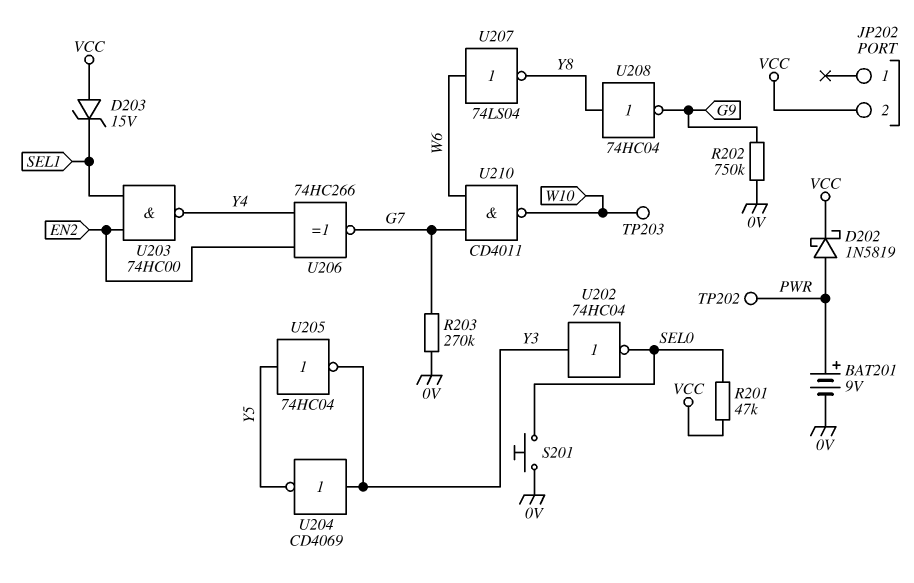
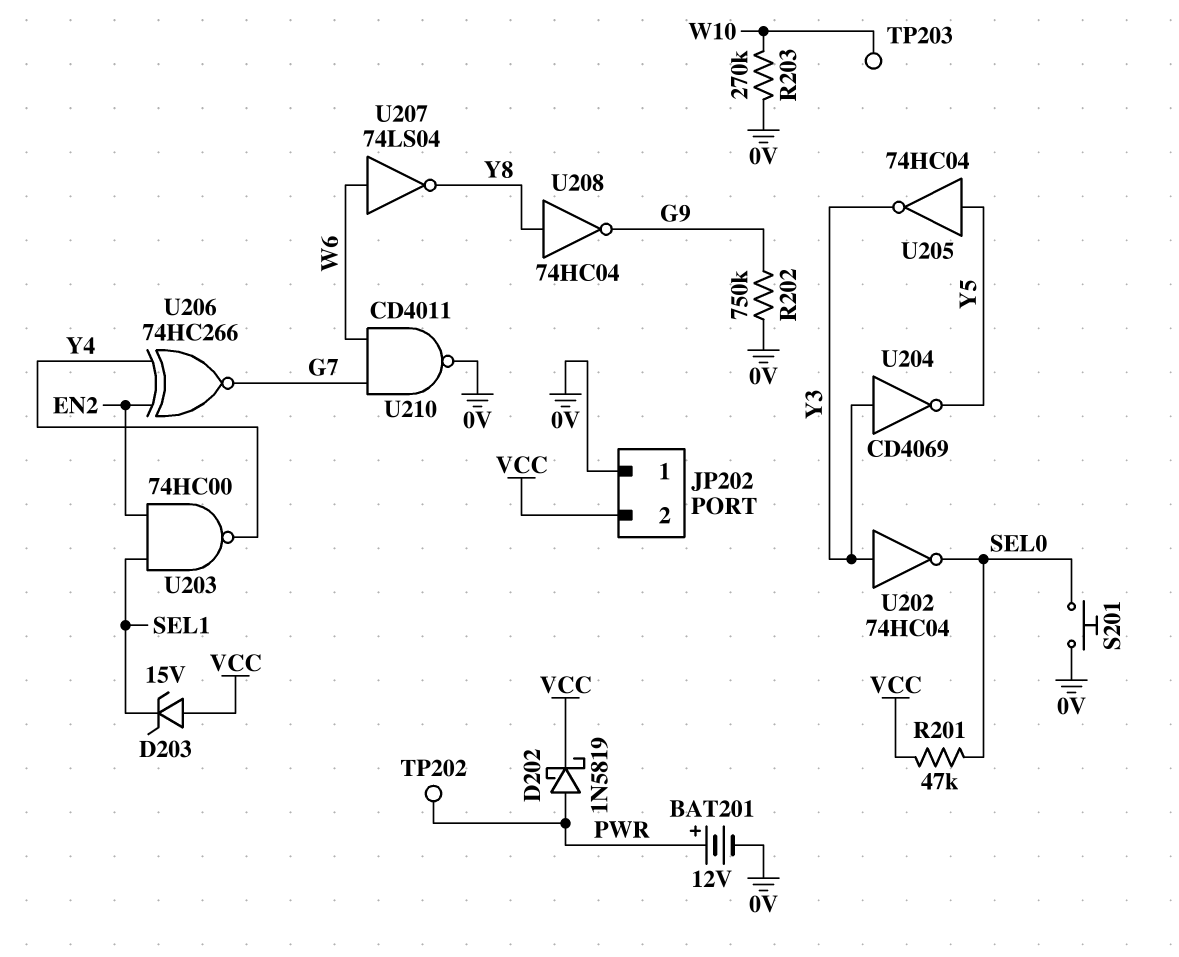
BAT201: 9V (plus PWR, minus 0V) -> 12V (plus PWR, minus 0V)
JP202 pin 1: none -> 0V
R203: 270k (0V, G7) -> 270k (0V, W10)
U210: NAND CD4011 (in G7, in W6, out W10) -> NAND CD4011 (in G7, in W6, out 0V)

